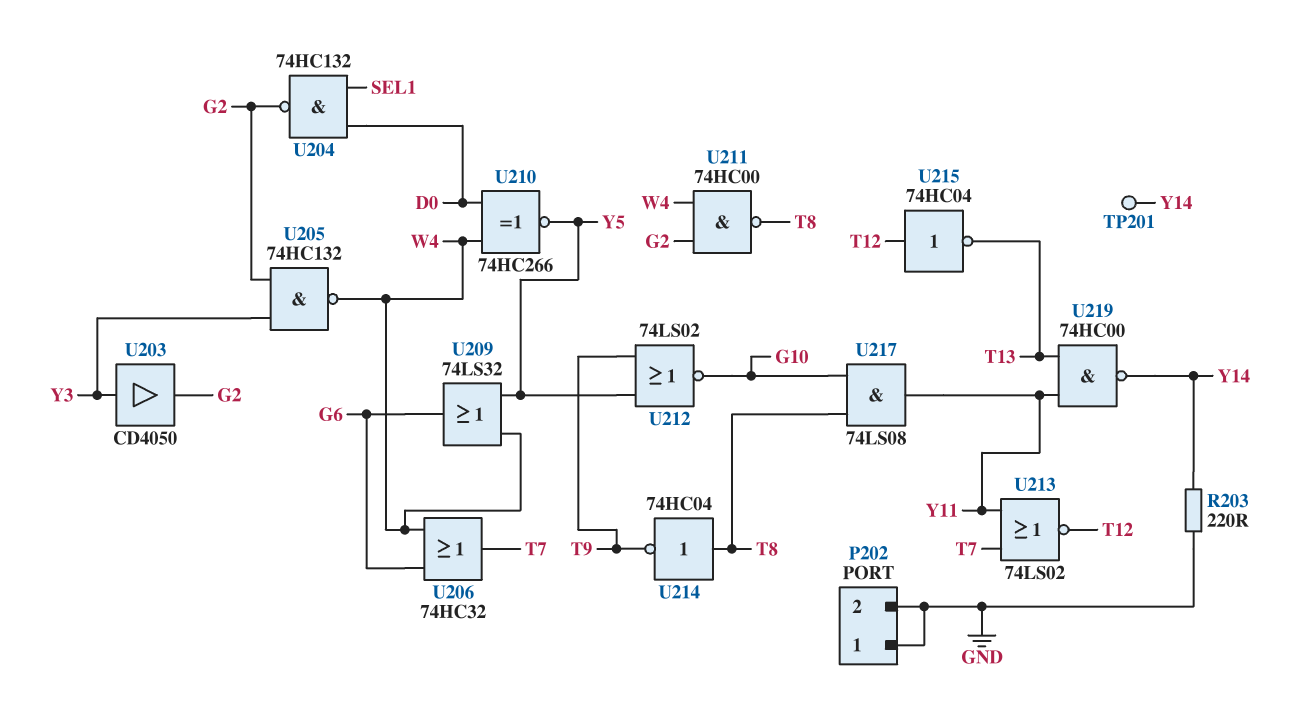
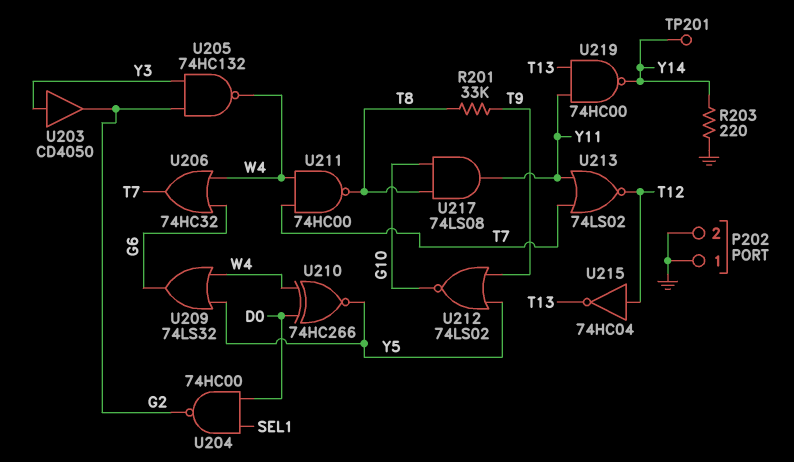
R201: none -> 33k (T8, T9)
U204: NAND 74HC132 (in D0, in SEL1, out G2) -> NAND 74HC00 (in D0, in SEL1, out G2)
U211: NAND 74HC00 (in G2, in W4, out T8) -> NAND 74HC00 (in T7, in W4, out T8)
U214: NOT 74HC04 (in T8, out T9) -> none

